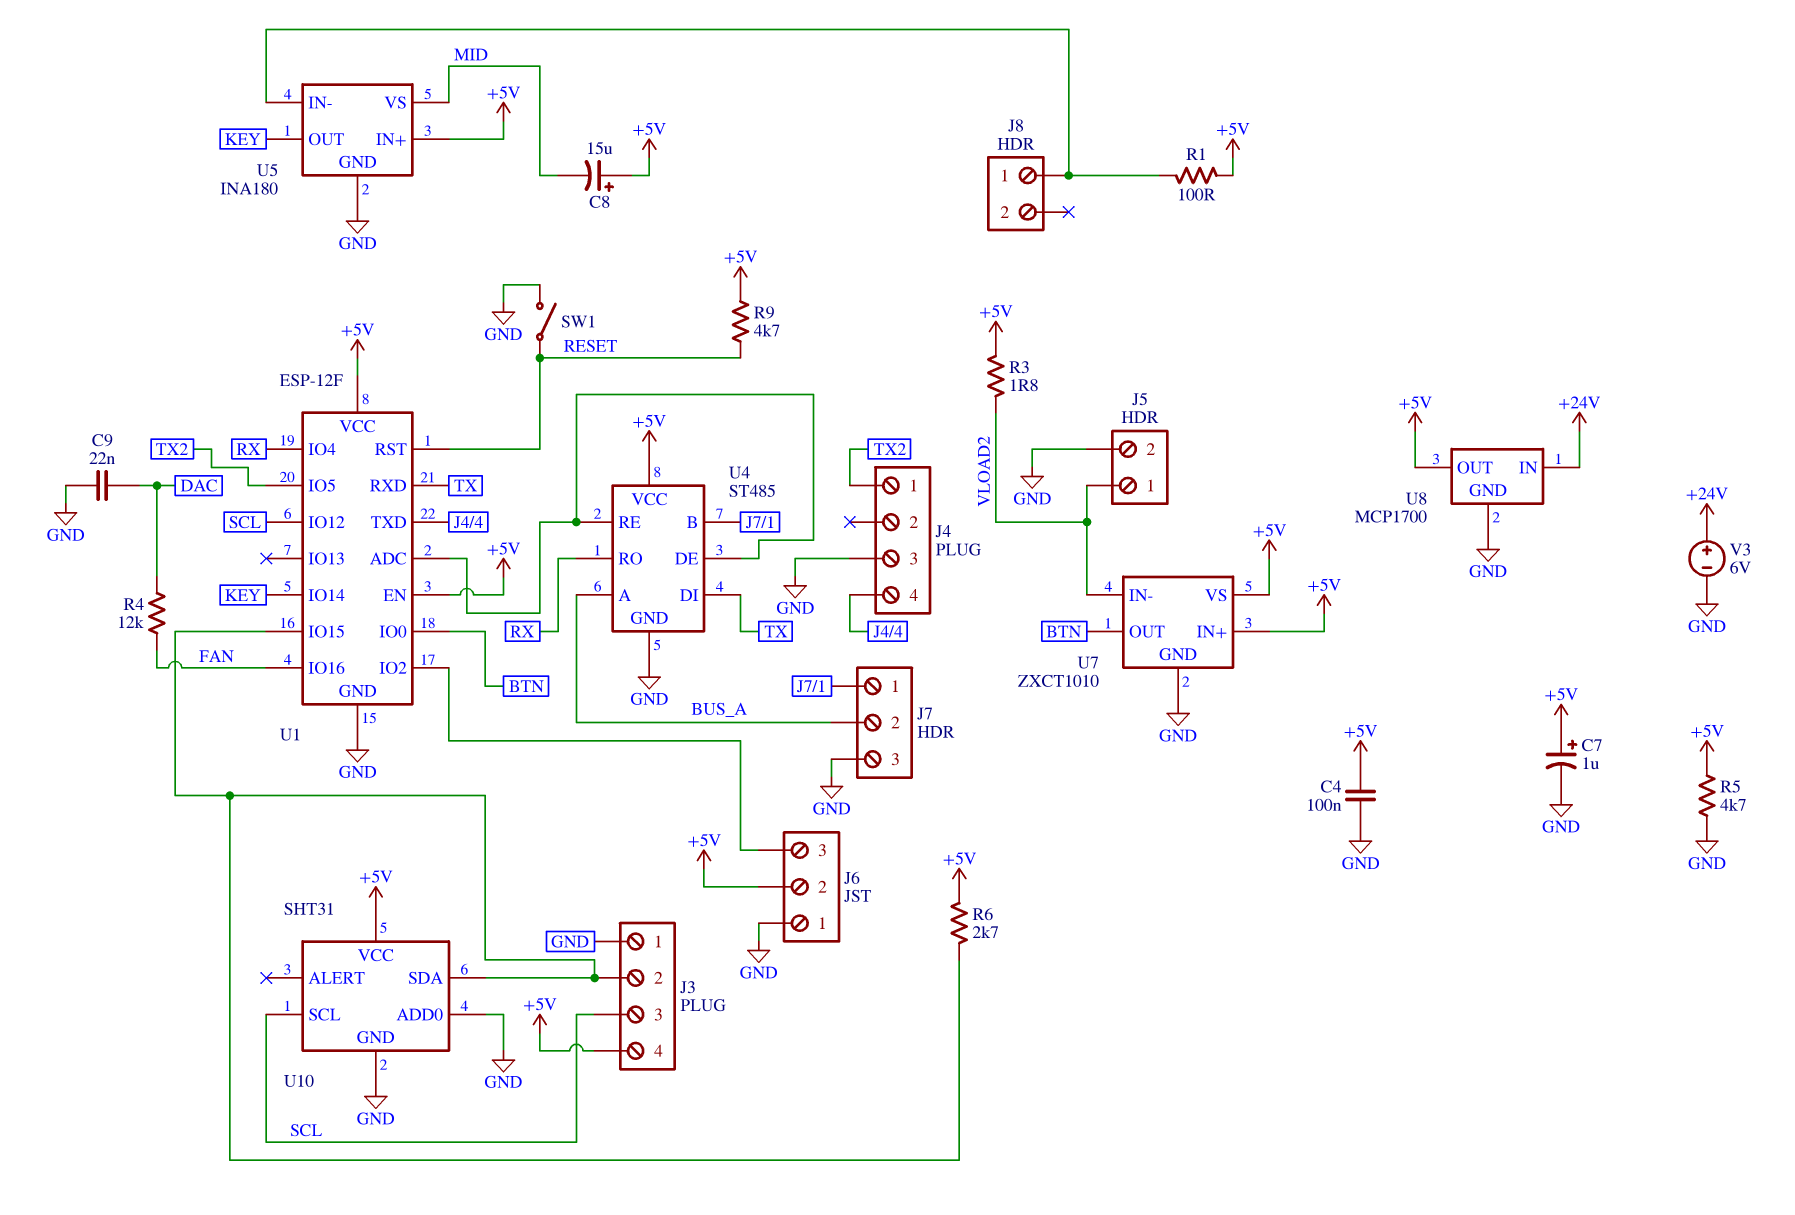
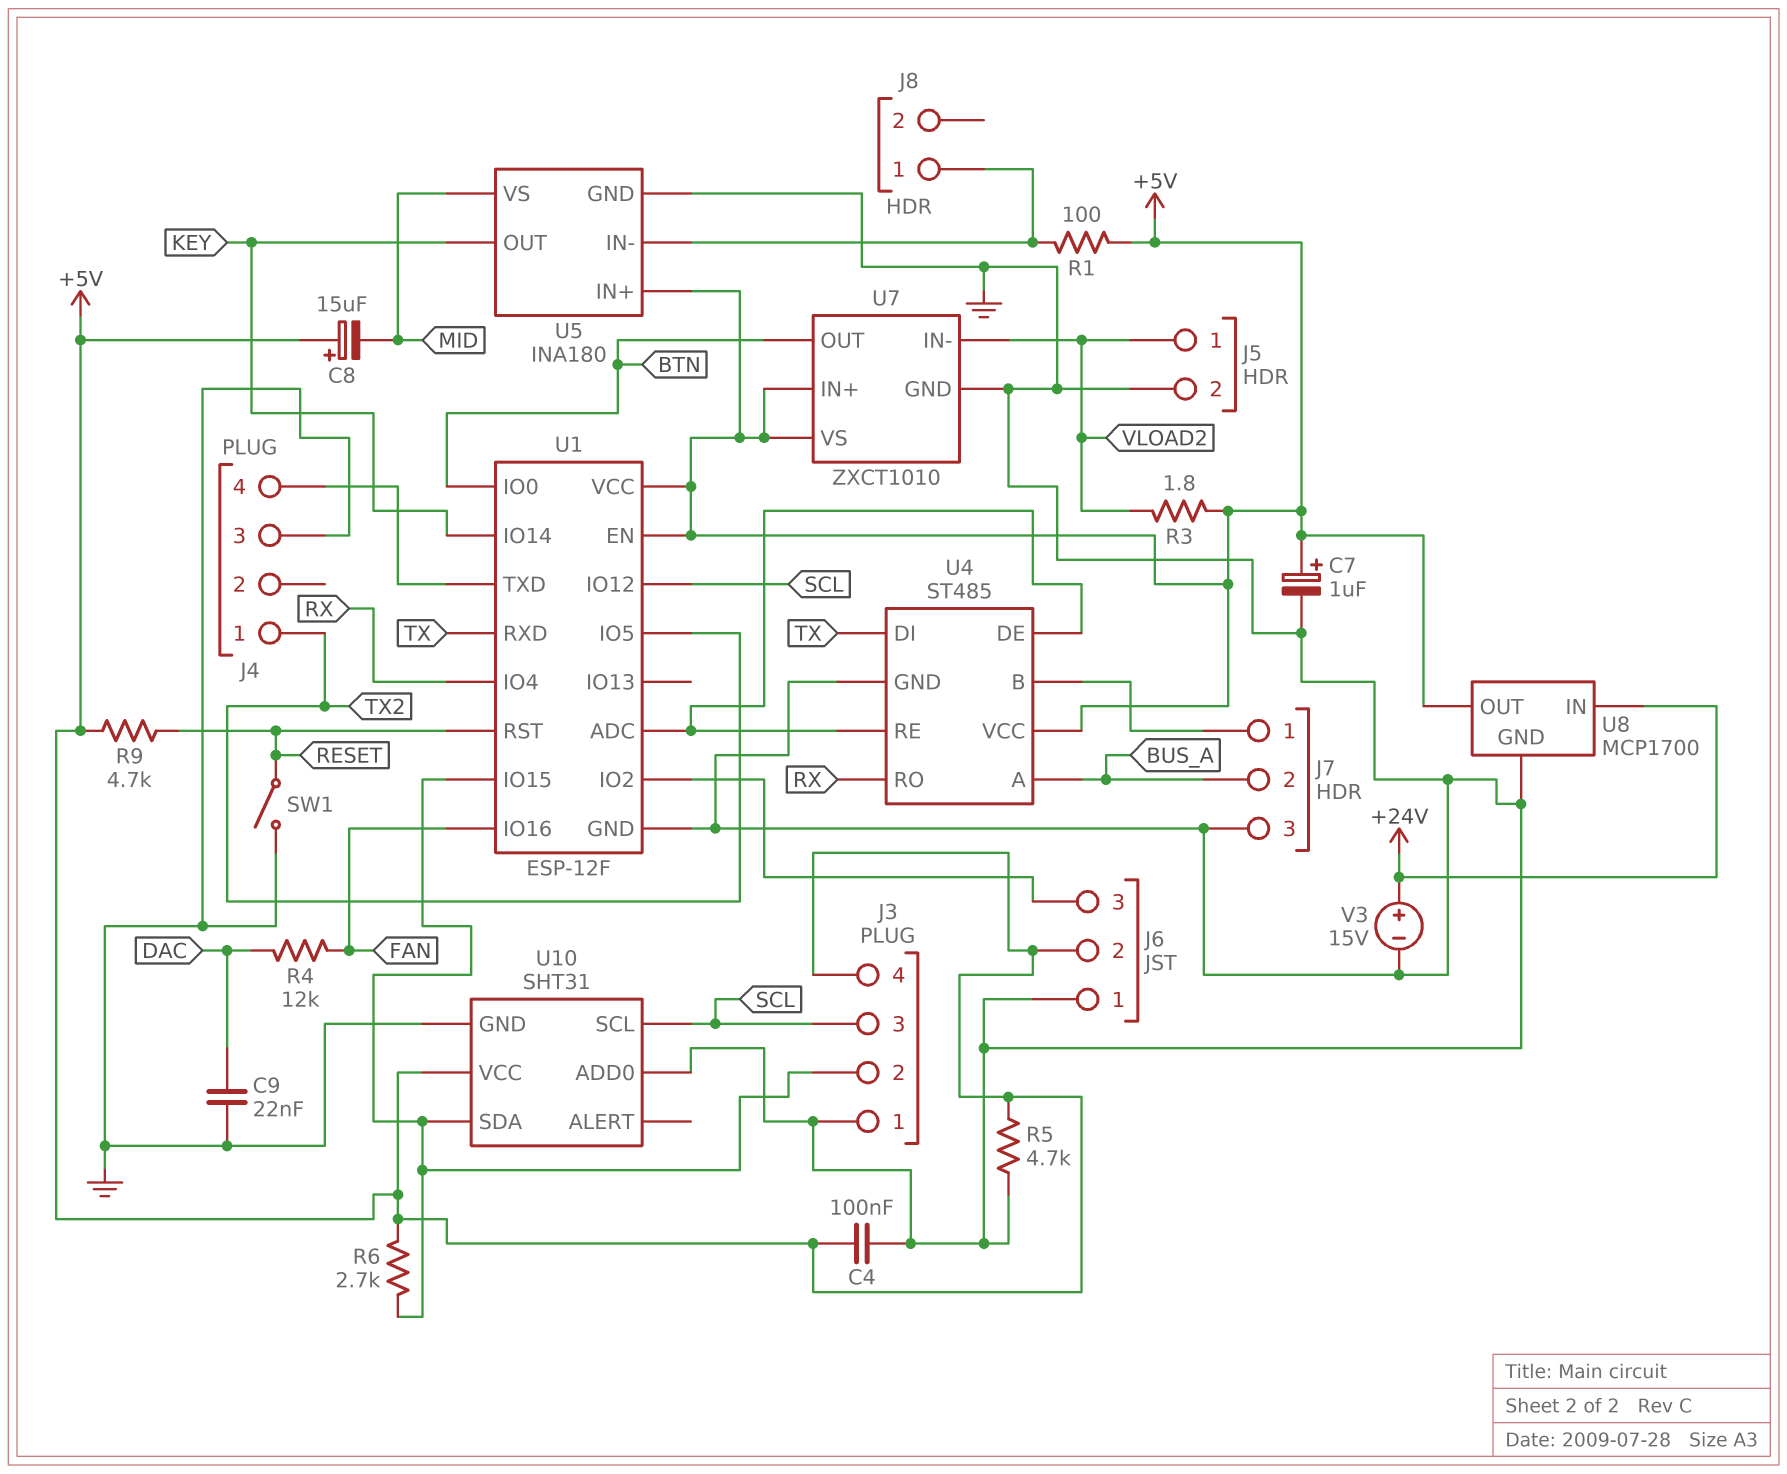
V3: 6V (plus +24V, minus GND) -> 15V (plus +24V, minus GND)

